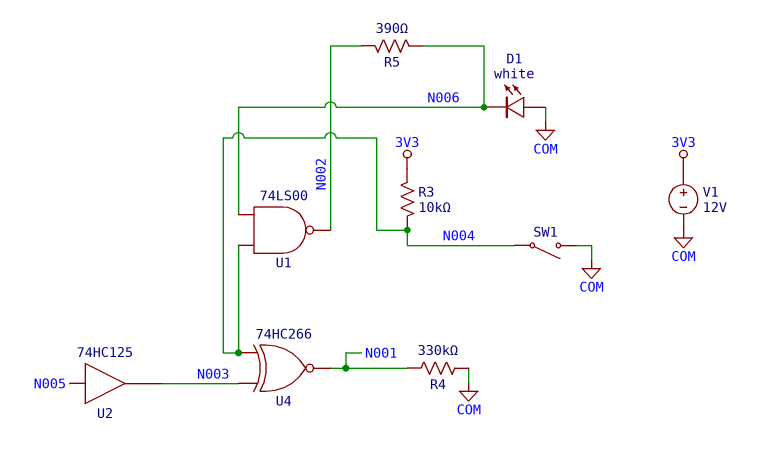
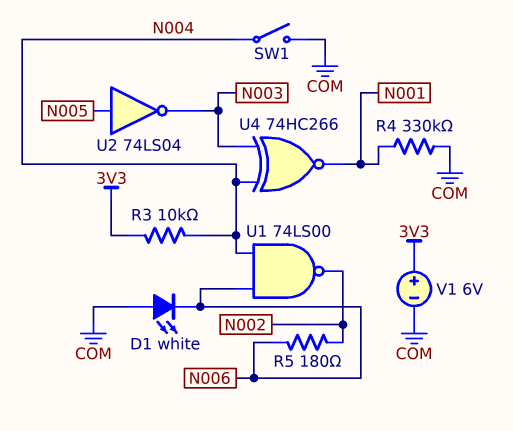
R5: 390 (N002, N006) -> 180 (N002, N006)
U2: buffer 74HC125 (in N005, out N003) -> NOT 74LS04 (in N005, out N003)
V1: 12V (plus 3V3, minus COM) -> 6V (plus 3V3, minus COM)

